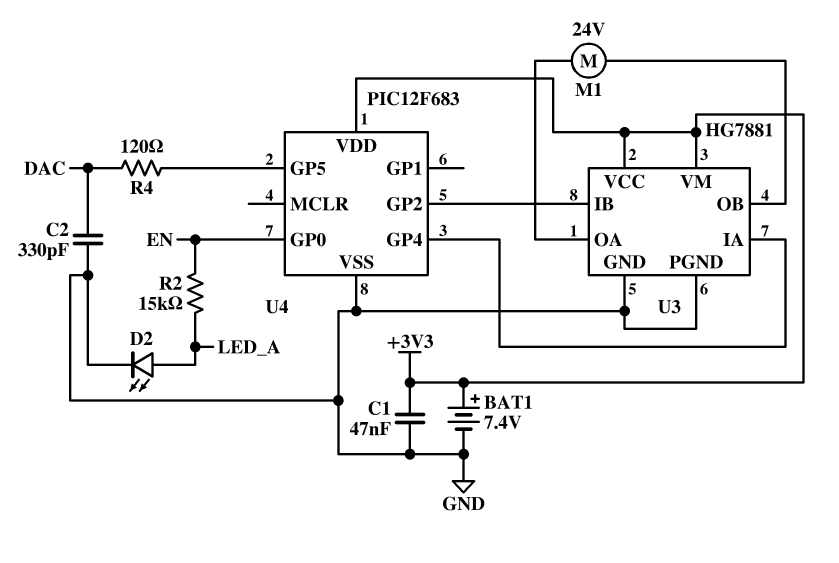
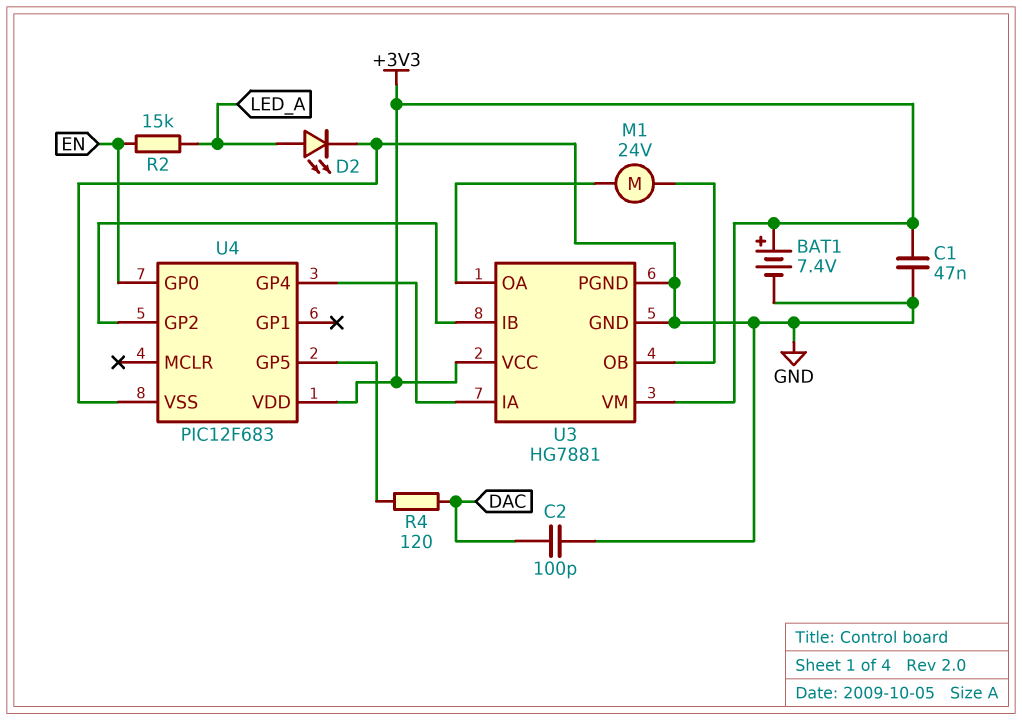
C2: 330pF (DAC, GND) -> 100pF (DAC, GND)

